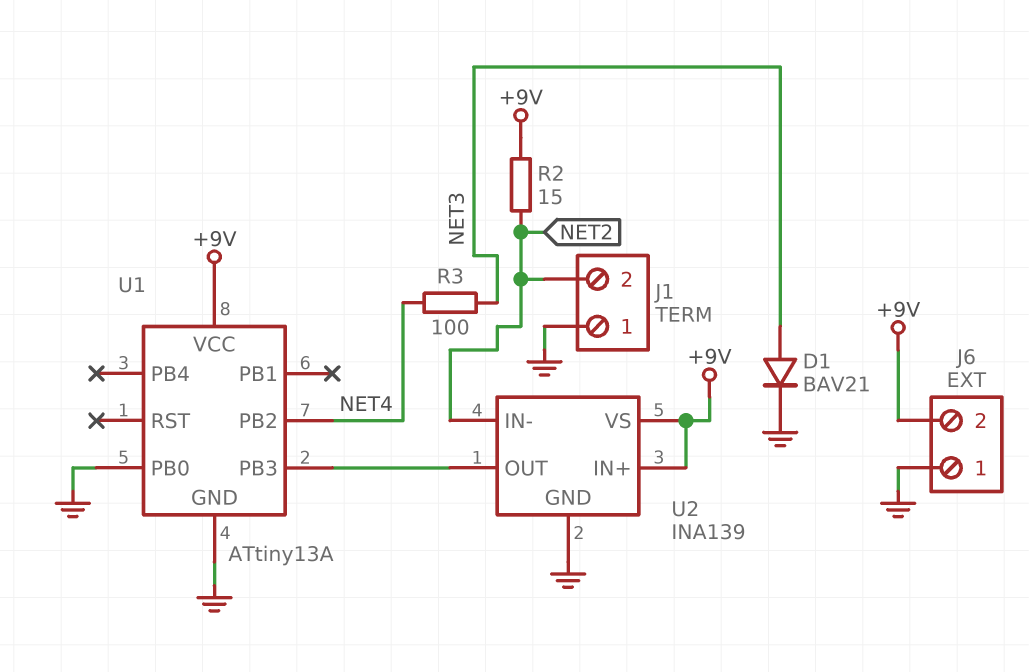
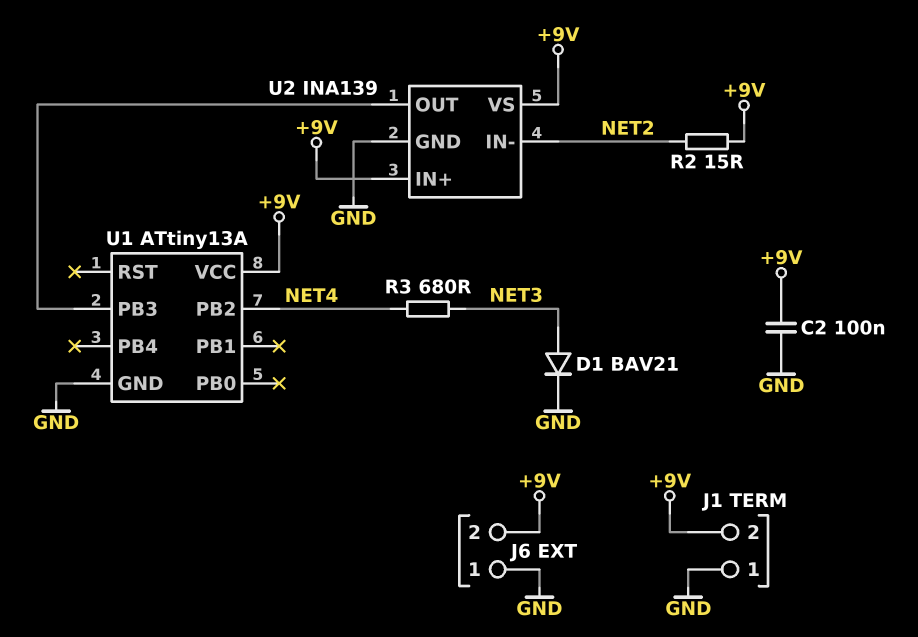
C2: none -> 100nF (+9V, GND)
J1 pin 2: NET2 -> +9V
R3: 100 (NET3, NET4) -> 680 (NET3, NET4)
U1 pin PB0: GND -> none

